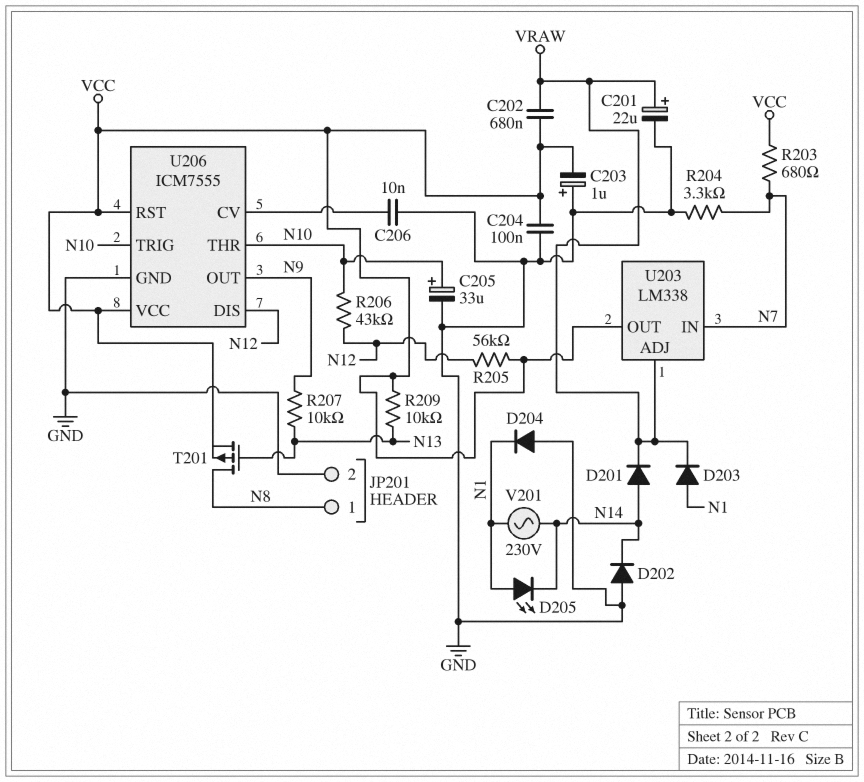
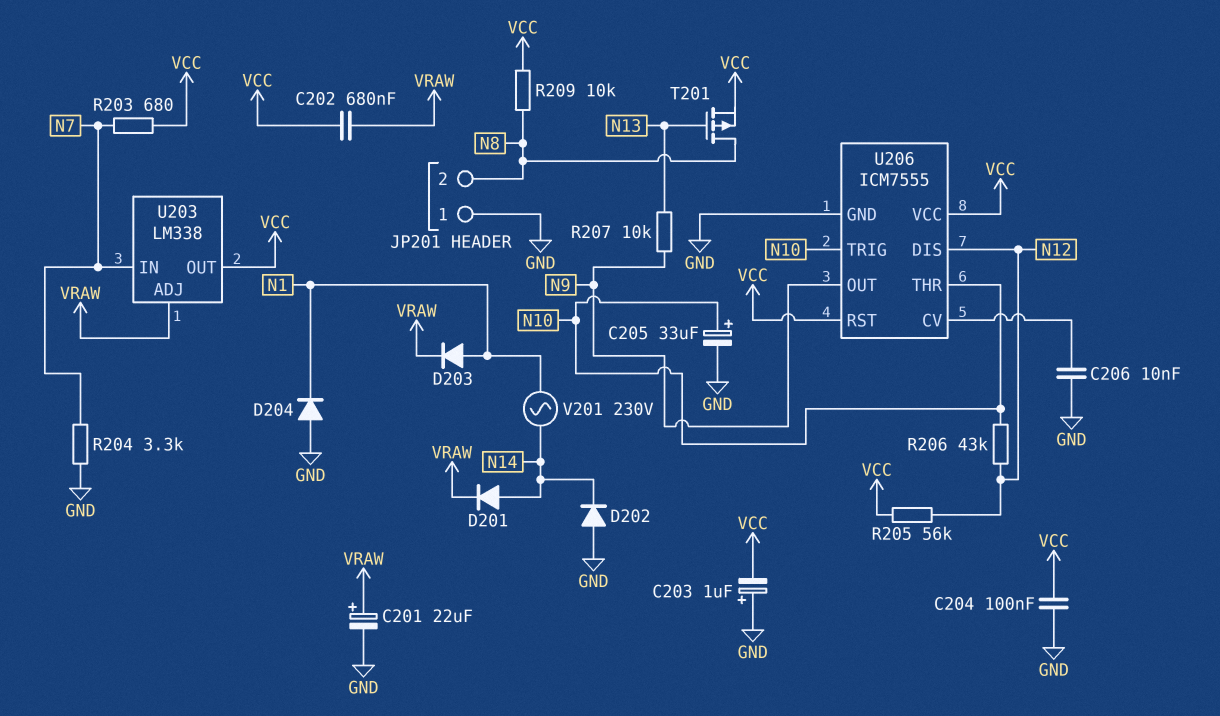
D205: LED (A N1, K N14) -> none
JP201 pin 1: N8 -> GND
JP201 pin 2: GND -> N8
R209: 10k (N13, VCC) -> 10k (N8, VCC)

